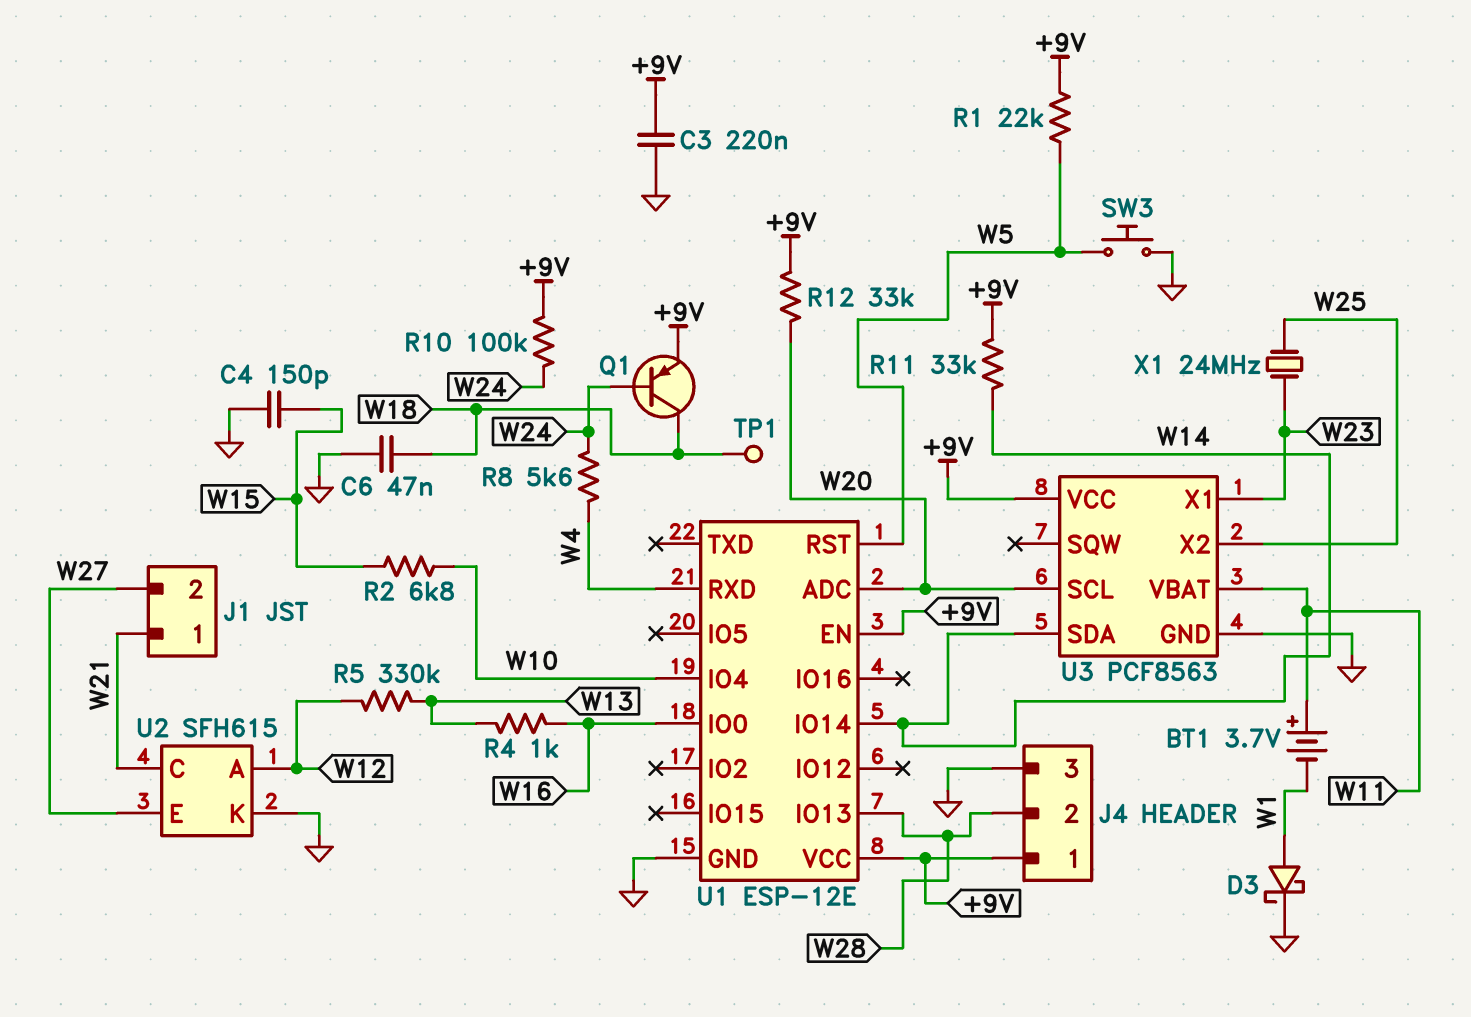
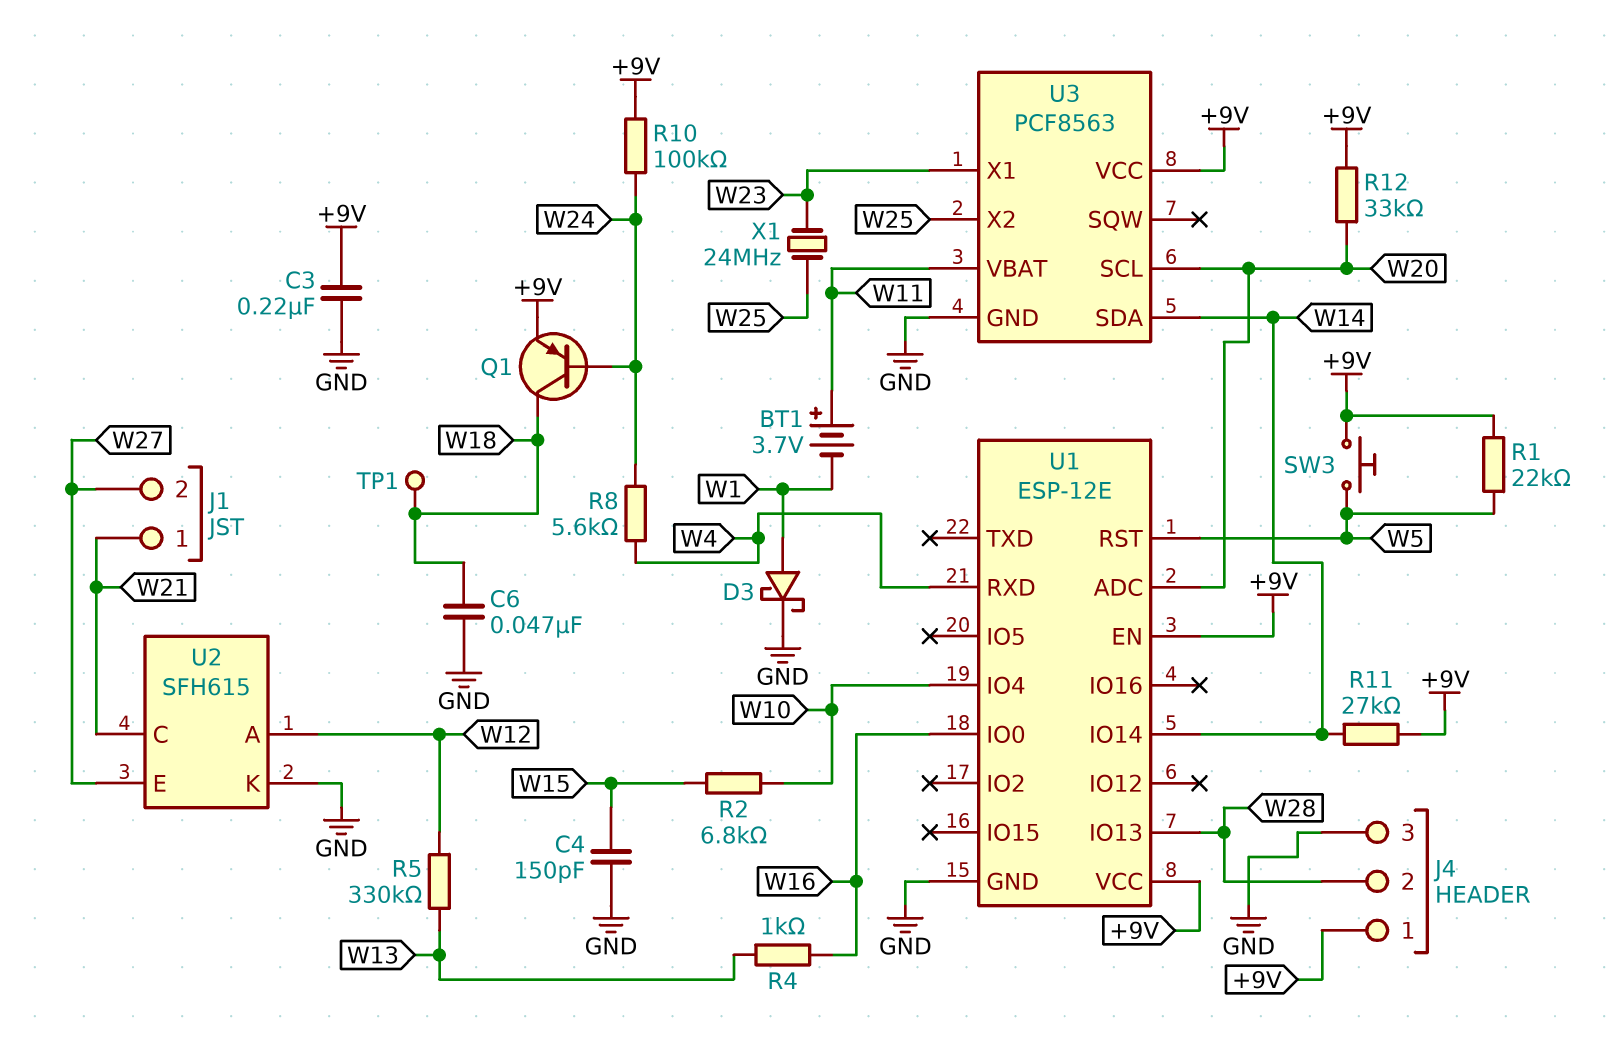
R11: 33k (+9V, W14) -> 27k (+9V, W14)
SW3: button (GND, W5) -> button (+9V, W5)

